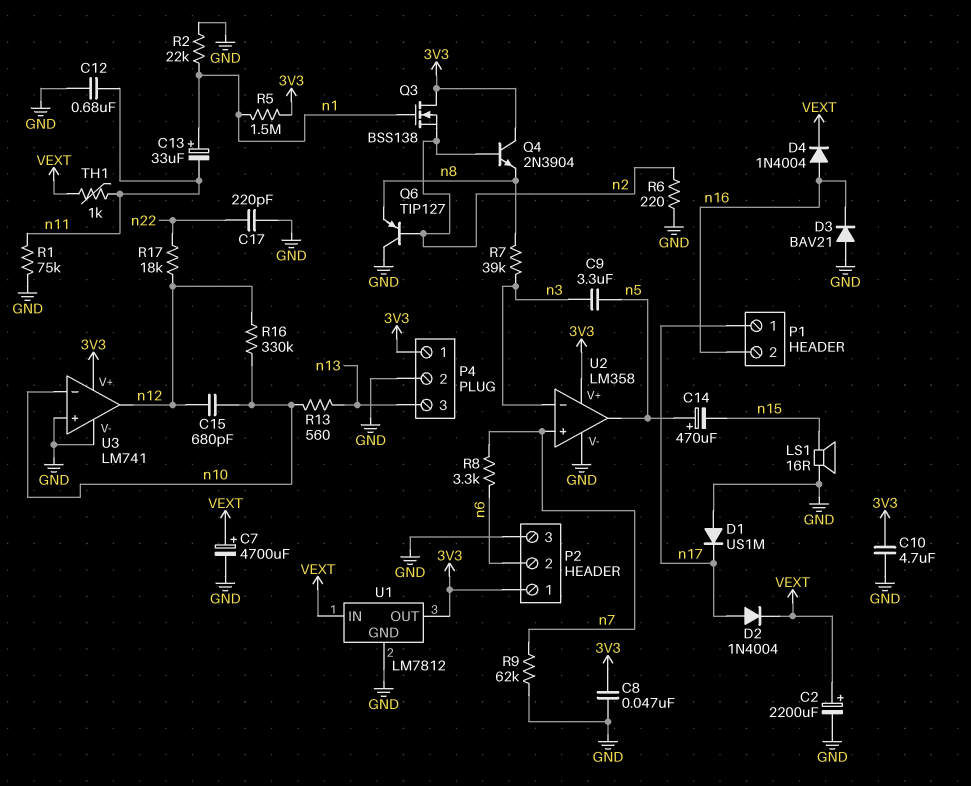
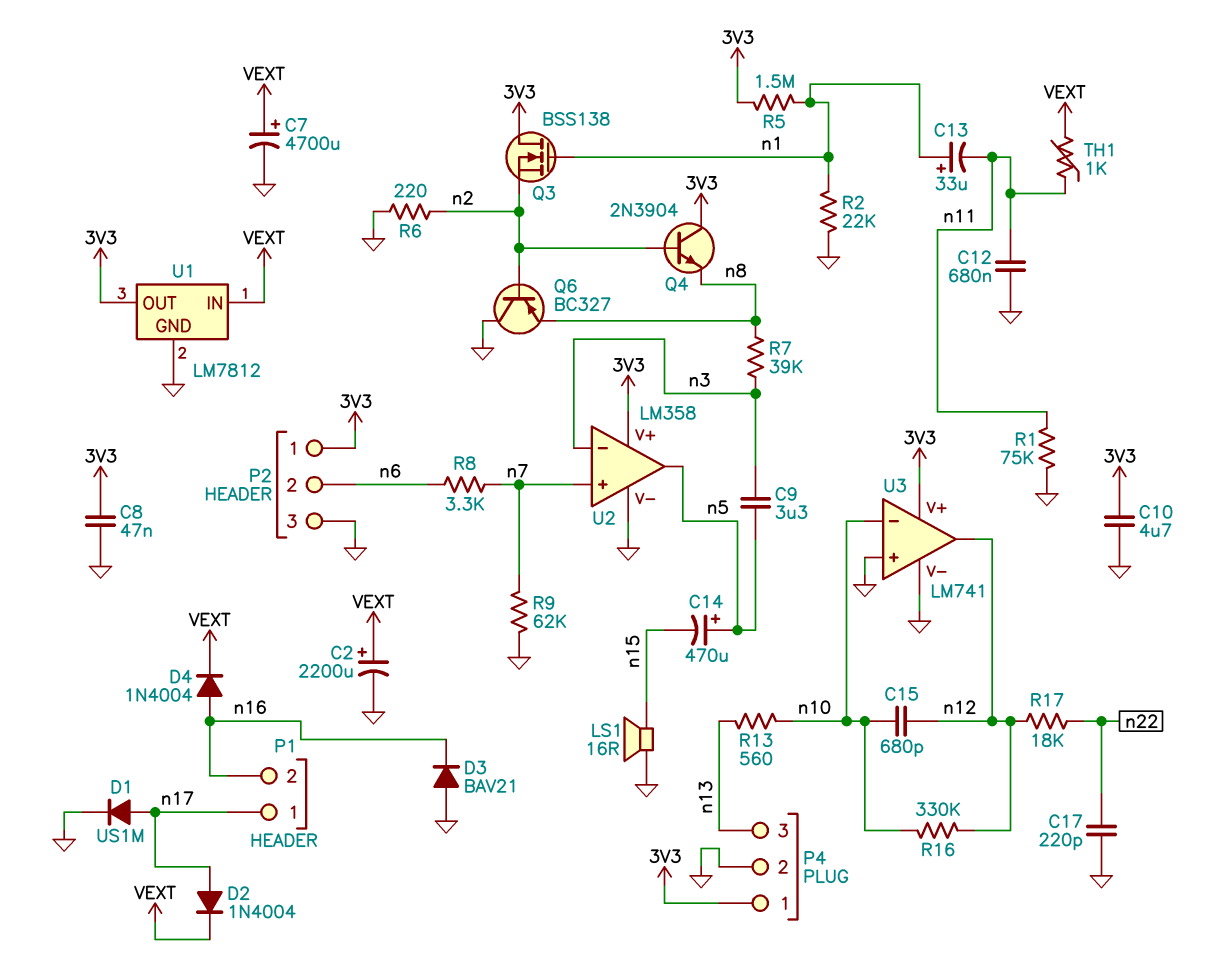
D1: diode US1M (A GND, K n17) -> diode US1M (A n17, K GND)
Q6: PNP TIP127 (B n2, C GND, E n8) -> PNP BC327 (B n2, C GND, E n8)

